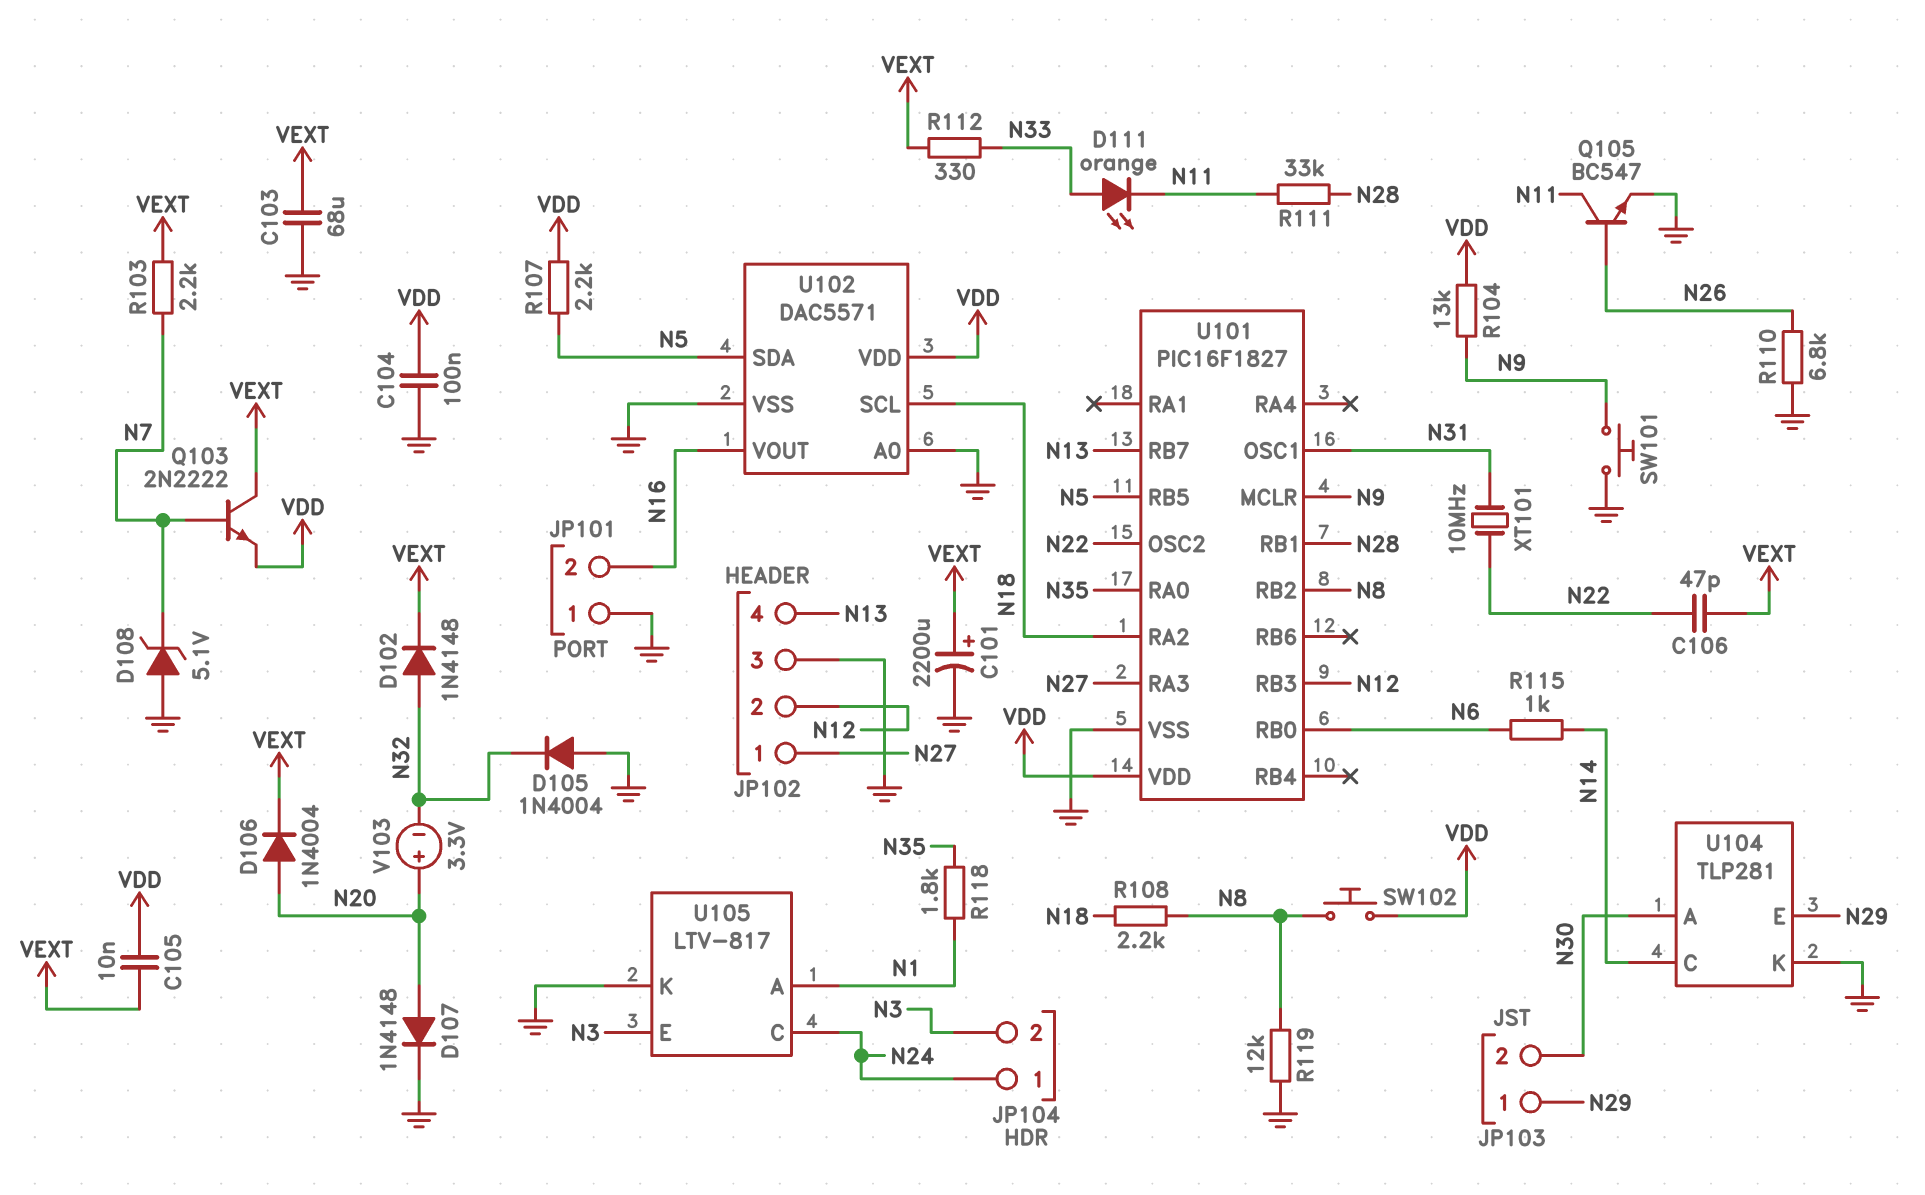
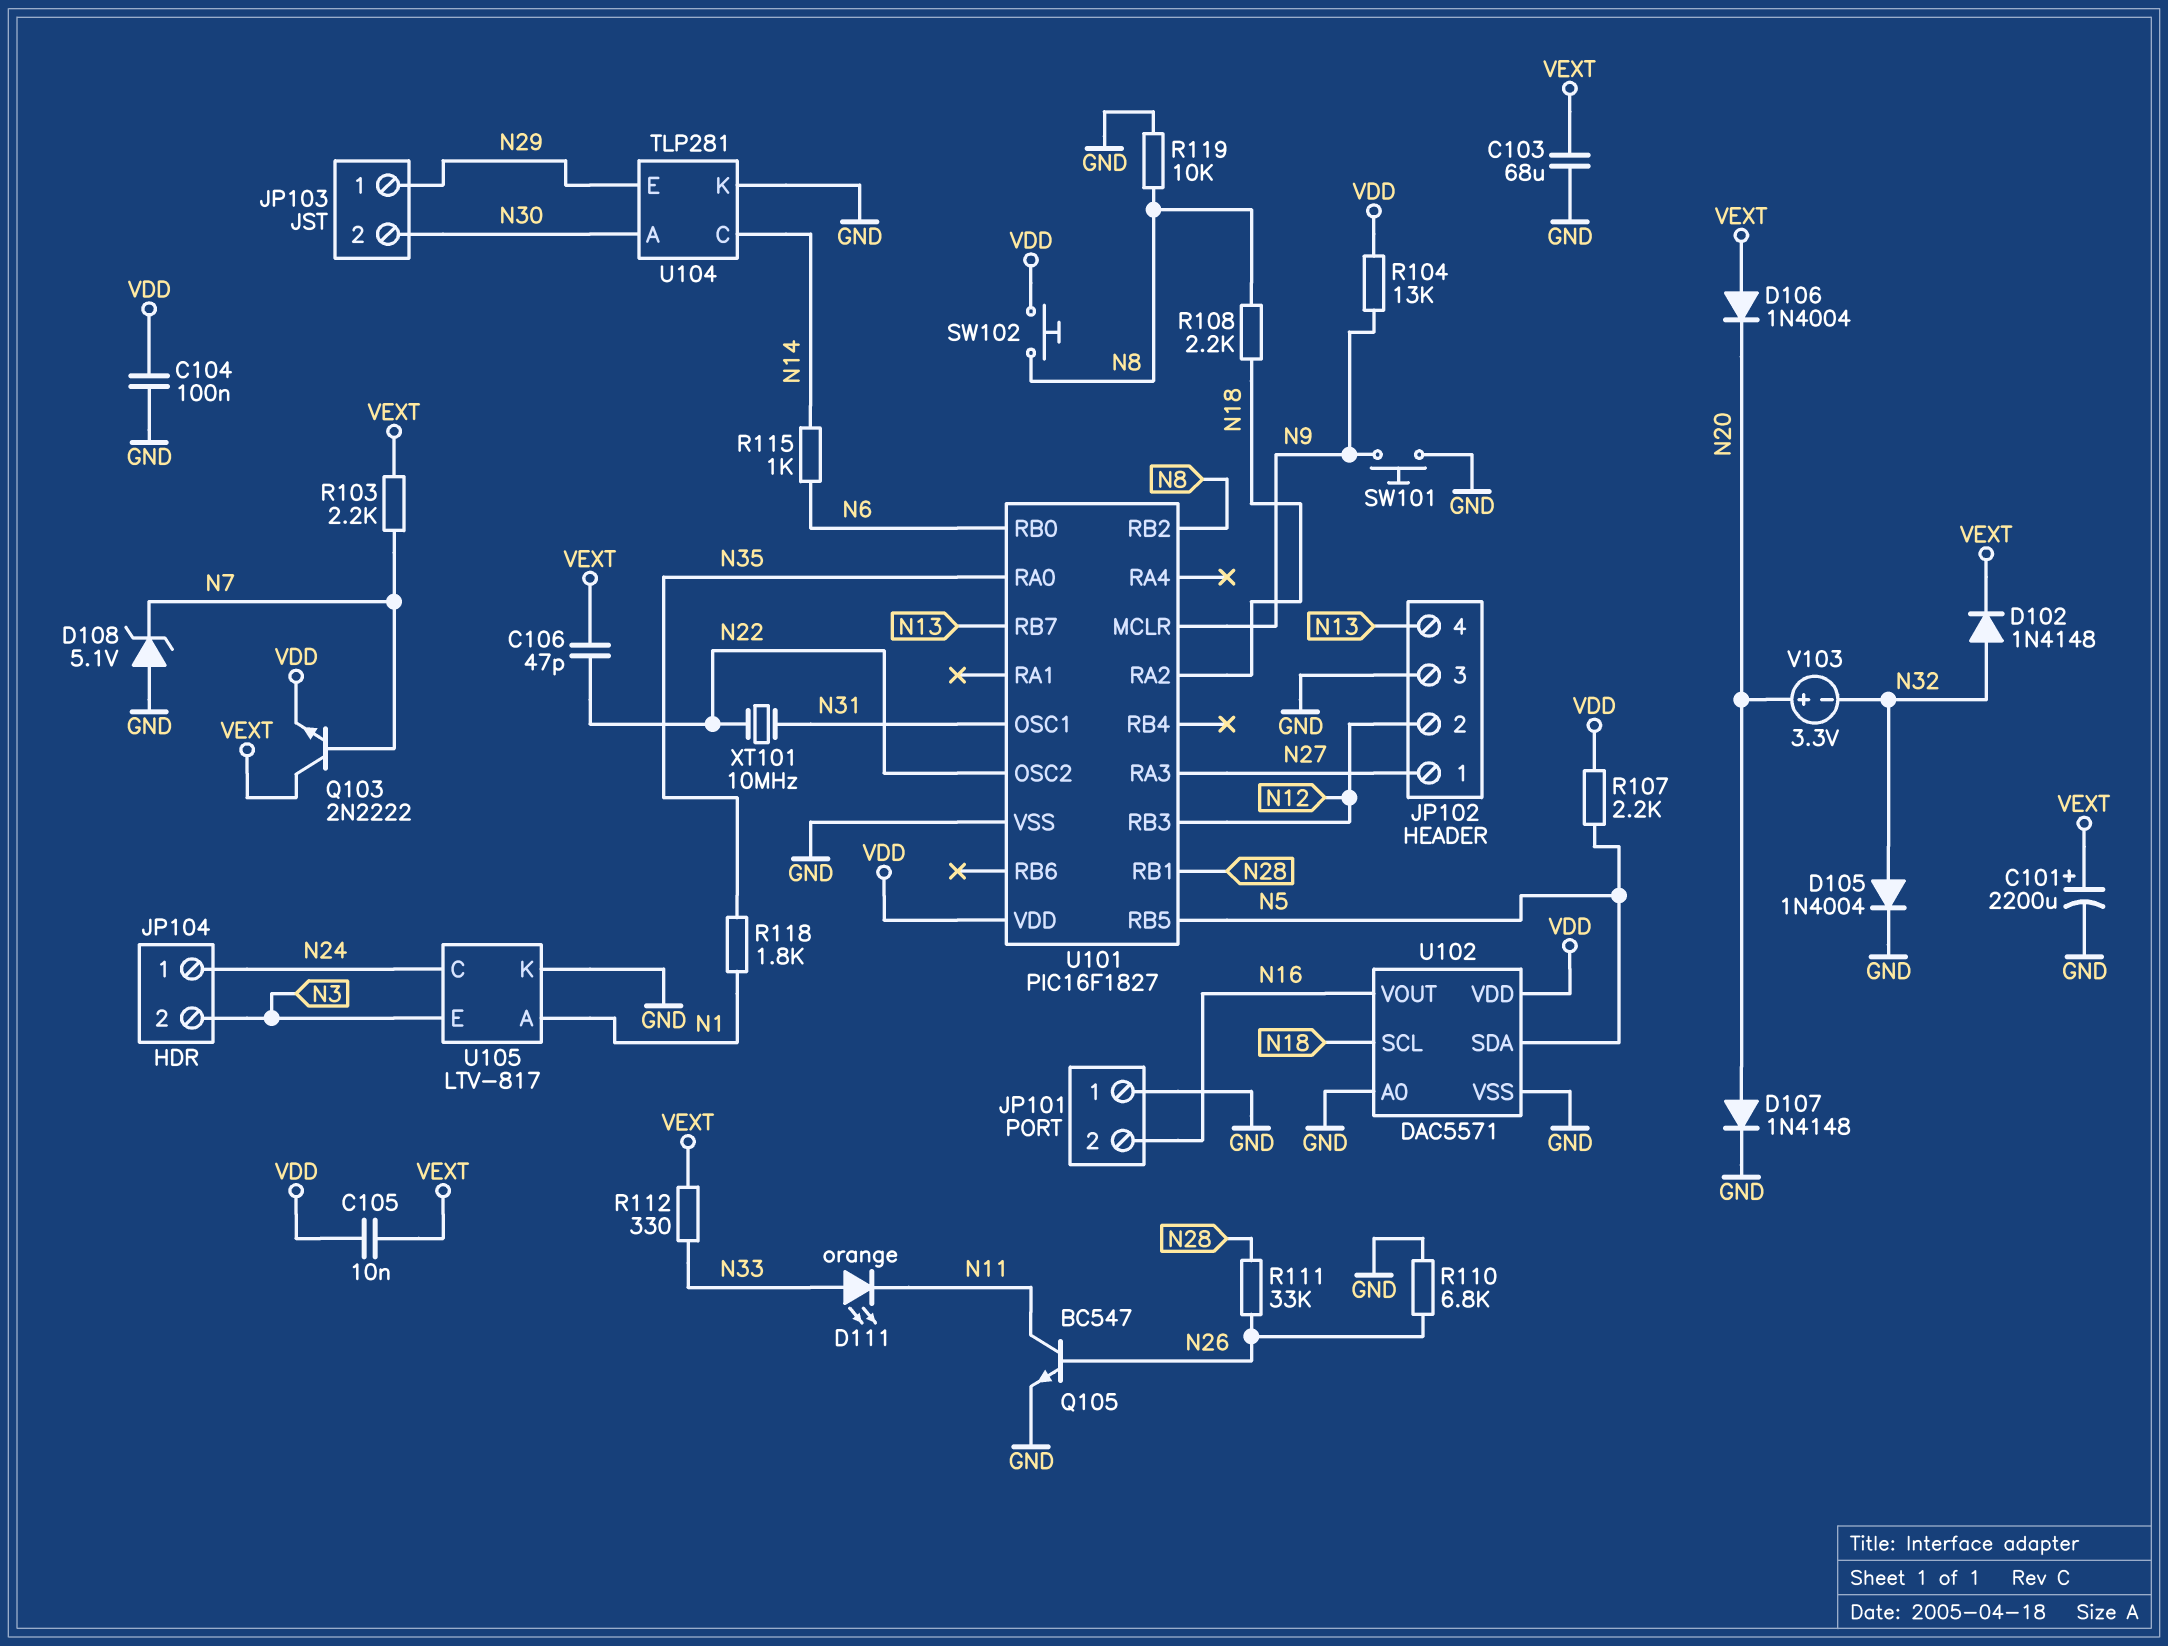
D105: diode 1N4004 (A GND, K N32) -> diode 1N4004 (A N32, K GND)
D106: diode 1N4004 (A N20, K VEXT) -> diode 1N4004 (A VEXT, K N20)
R111: 33k (N11, N28) -> 33k (N26, N28)
R119: 12k (GND, N8) -> 10k (GND, N8)

